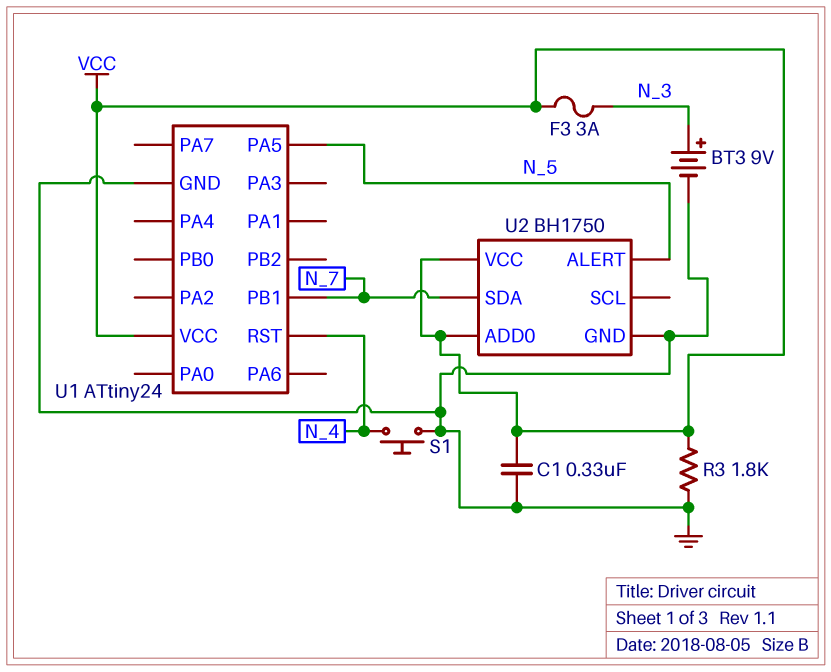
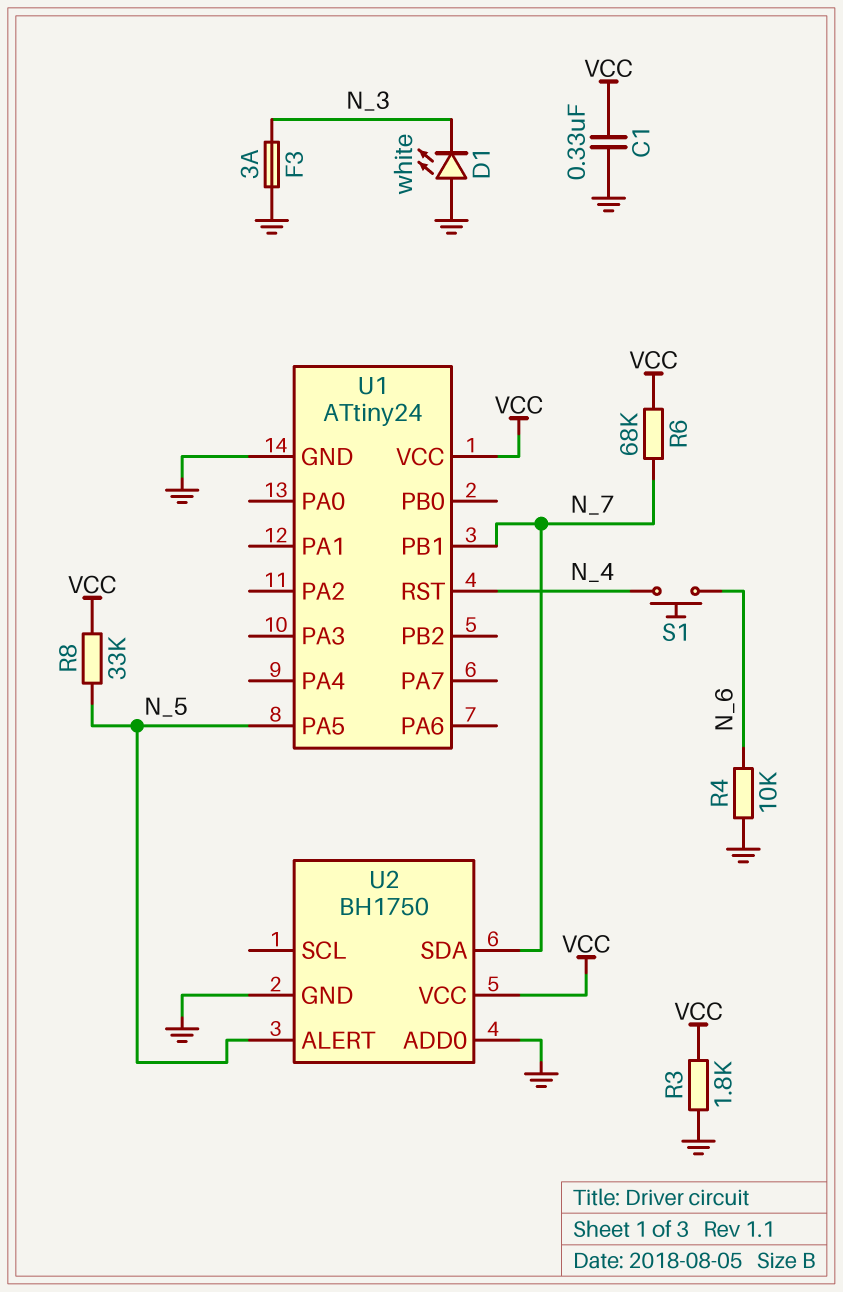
BT3: 9V (plus N_3, minus GND) -> none
D1: none -> LED white (A GND, K N_3)
F3: 3A (N_3, VCC) -> 3A (GND, N_3)
R4: none -> 10k (GND, N_6)
R6: none -> 68k (N_7, VCC)
R8: none -> 33k (N_5, VCC)
S1: button (GND, N_4) -> button (N_4, N_6)
U2 pin ADD0: VCC -> GND

